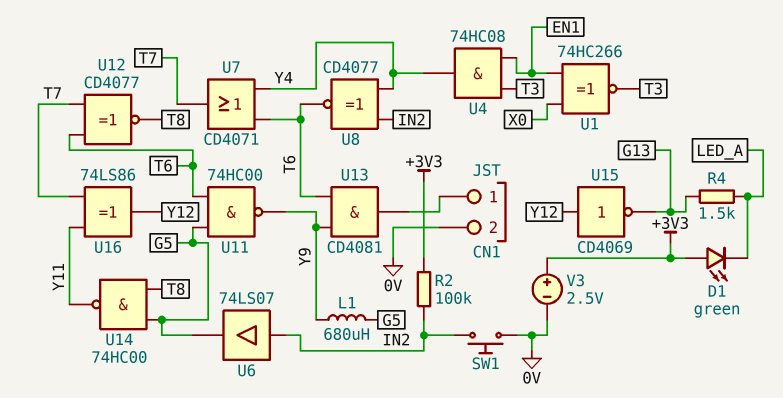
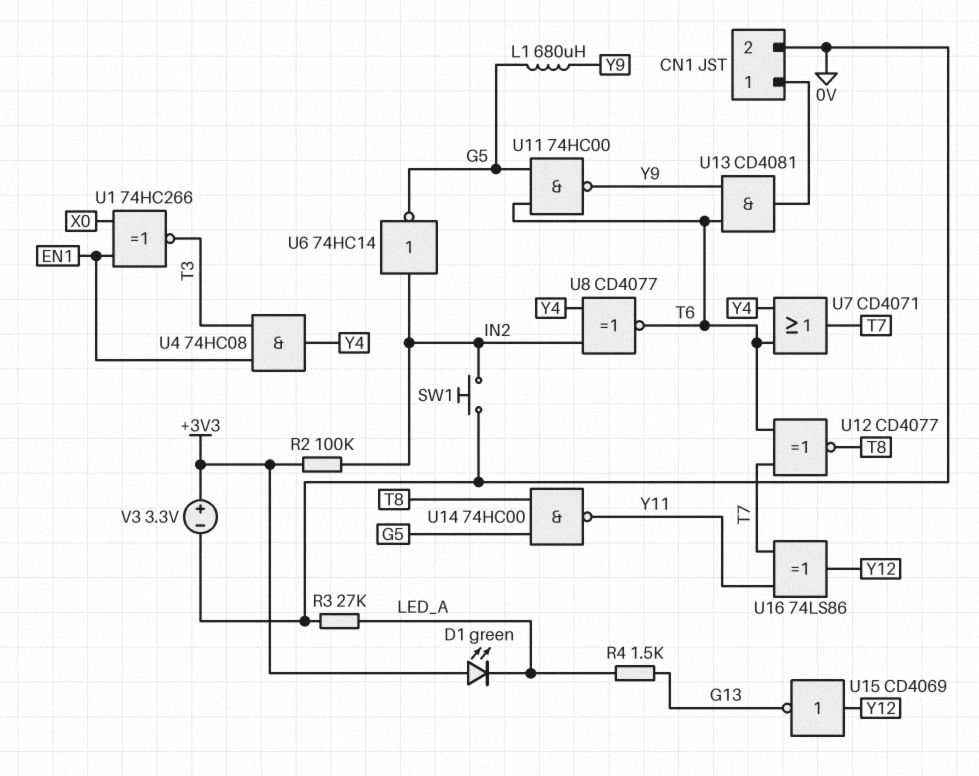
R3: none -> 27k (0V, LED_A)
U6: buffer 74LS07 (in IN2, out G5) -> NOT 74HC14 (in IN2, out G5)
V3: 2.5V (plus +3V3, minus 0V) -> 3.3V (plus +3V3, minus 0V)

